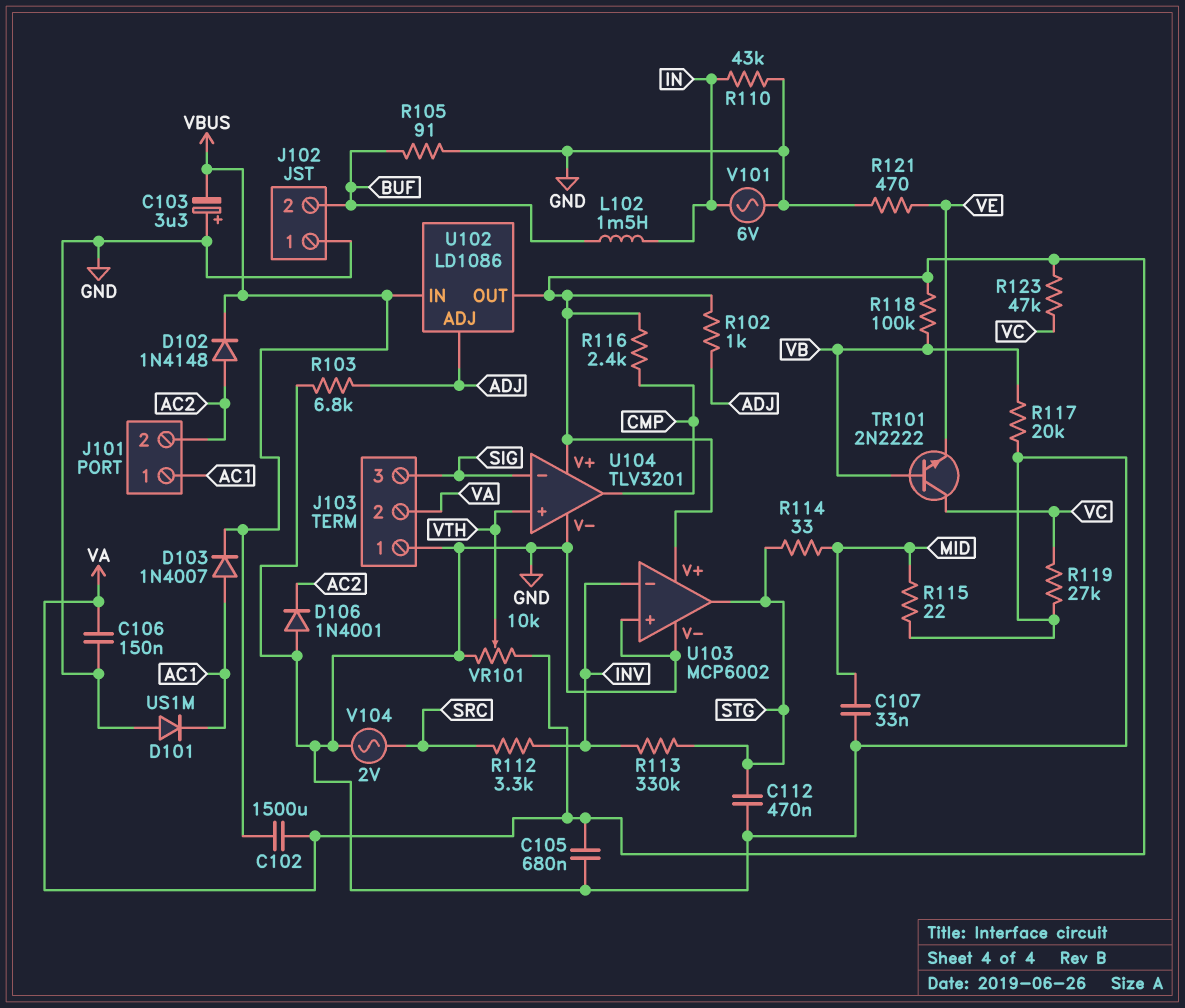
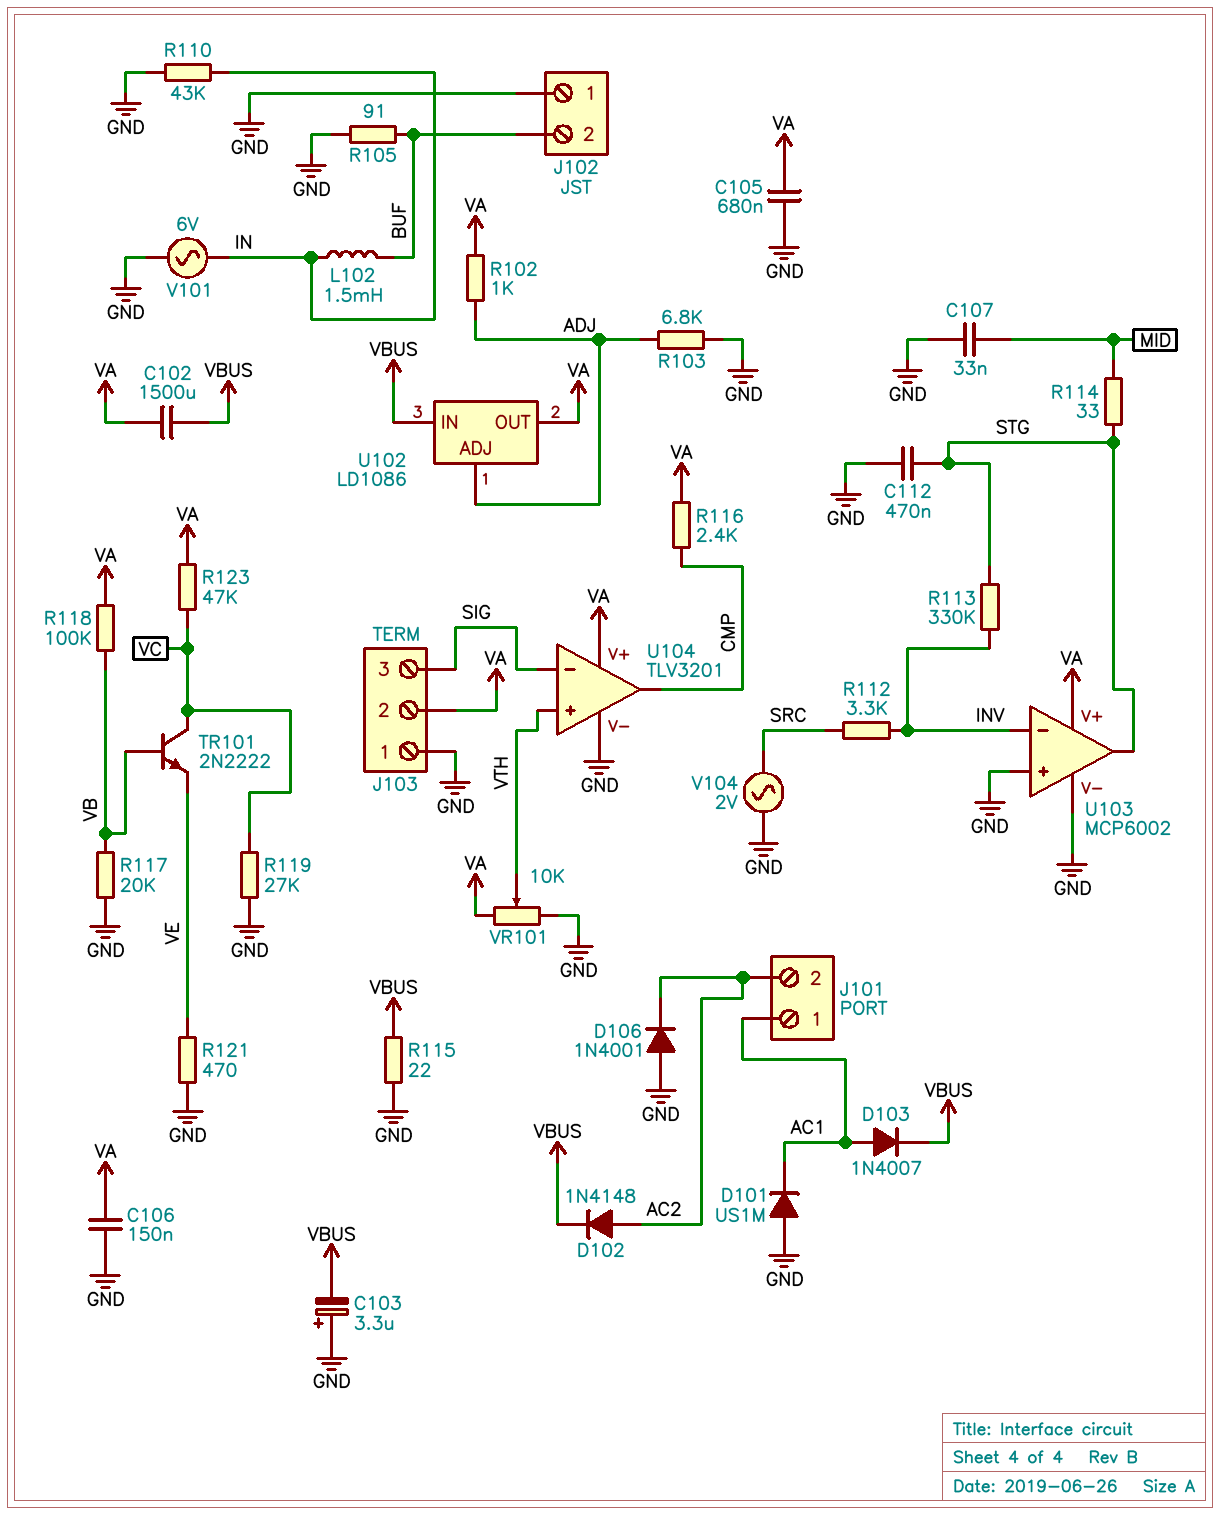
R115: 22 (GND, MID) -> 22 (GND, VBUS)

